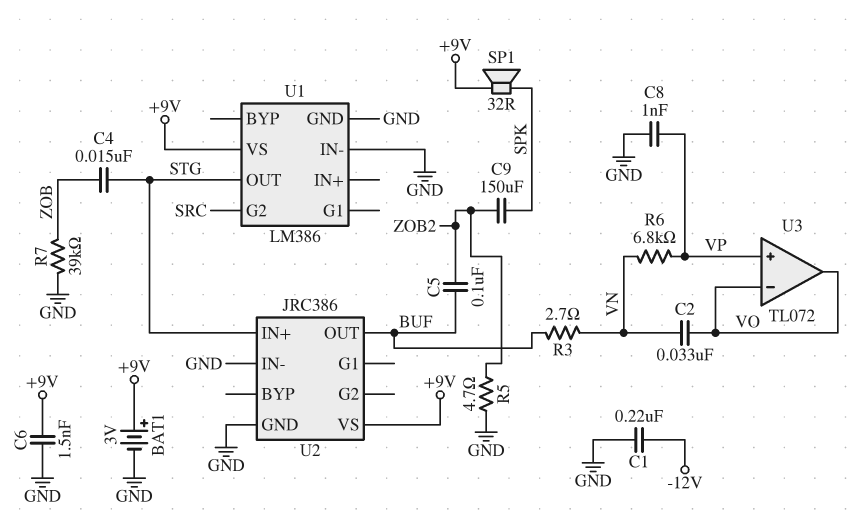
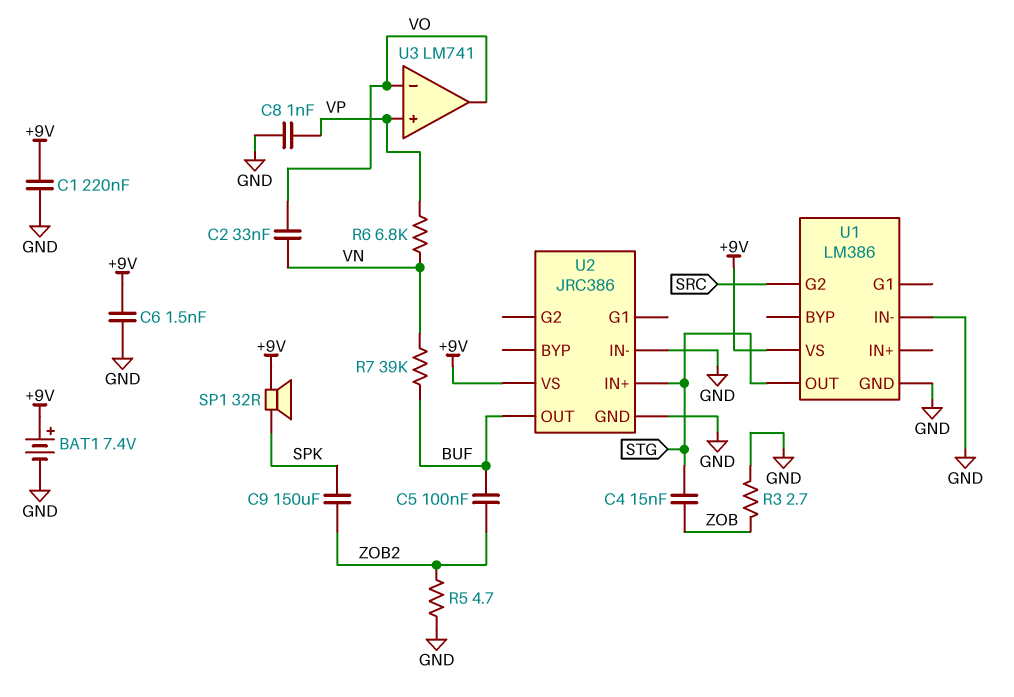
BAT1: 3V (plus +9V, minus GND) -> 7.4V (plus +9V, minus GND)
C1: 220nF (-12V, GND) -> 220nF (+9V, GND)
R3: 2.7 (BUF, VN) -> 2.7 (GND, ZOB)
R7: 39k (GND, ZOB) -> 39k (BUF, VN)
U3: TL072 -> LM741

